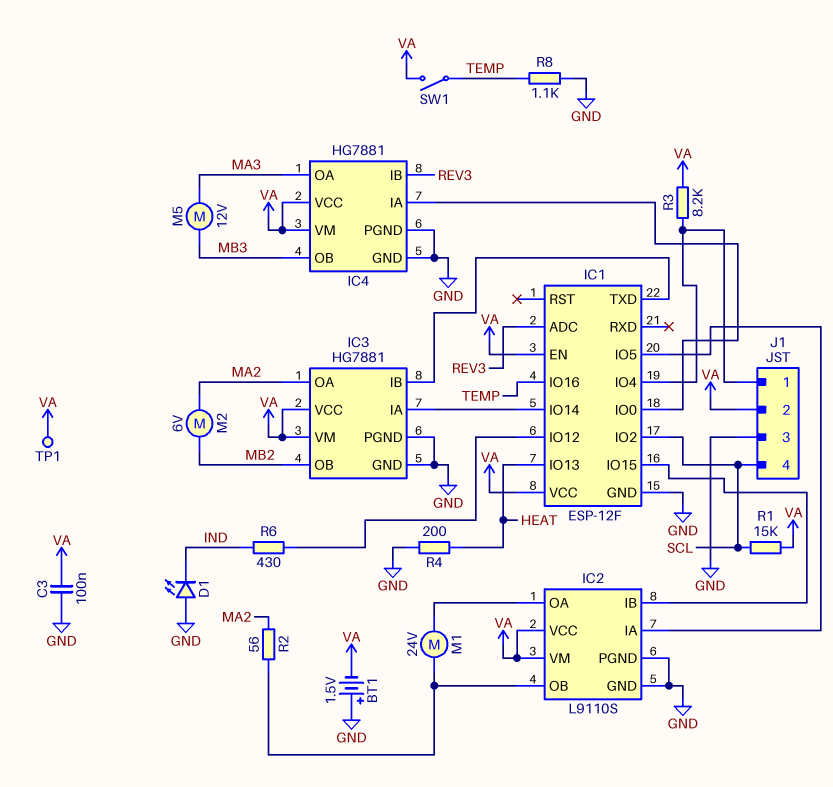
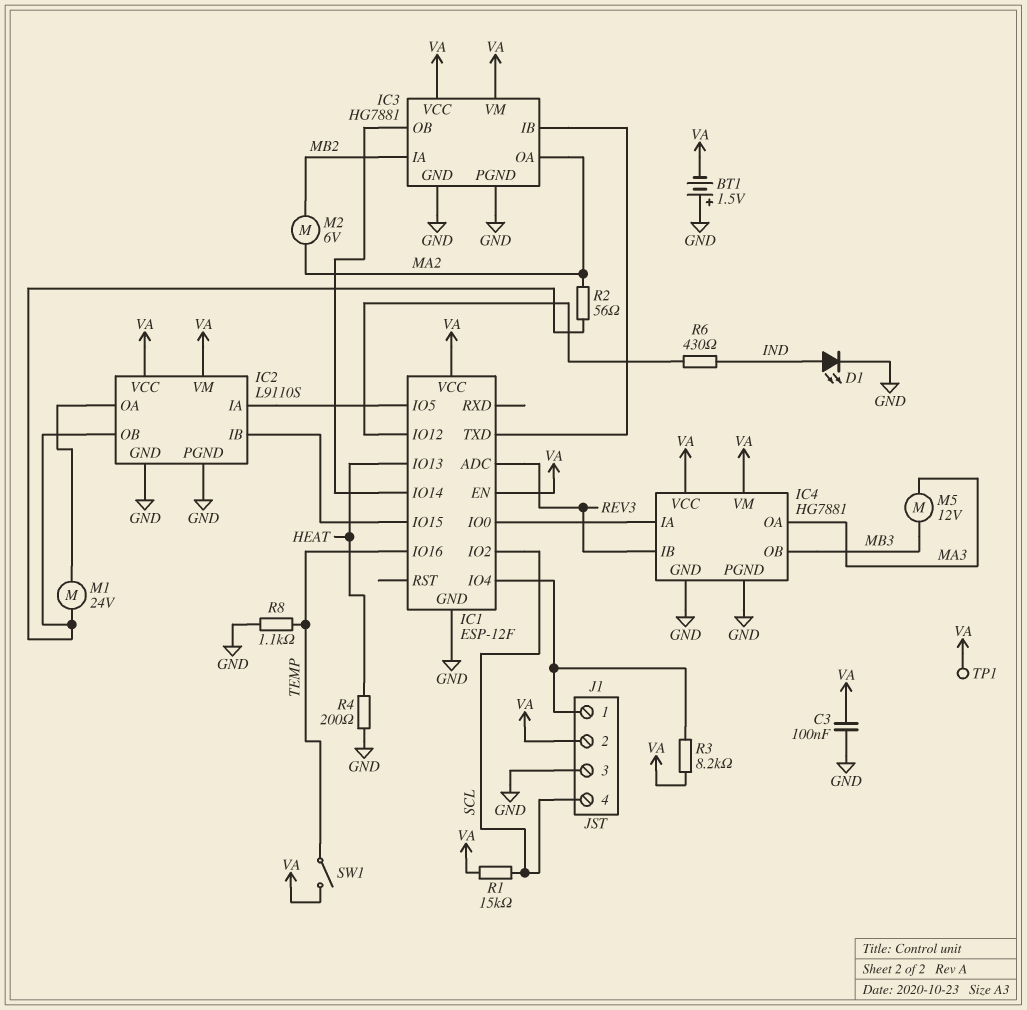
D1: LED (A GND, K IND) -> LED (A IND, K GND)
IC3 pin IA: IC1/IO14 -> MB2
IC3 pin OB: MB2 -> IC1/IO14

